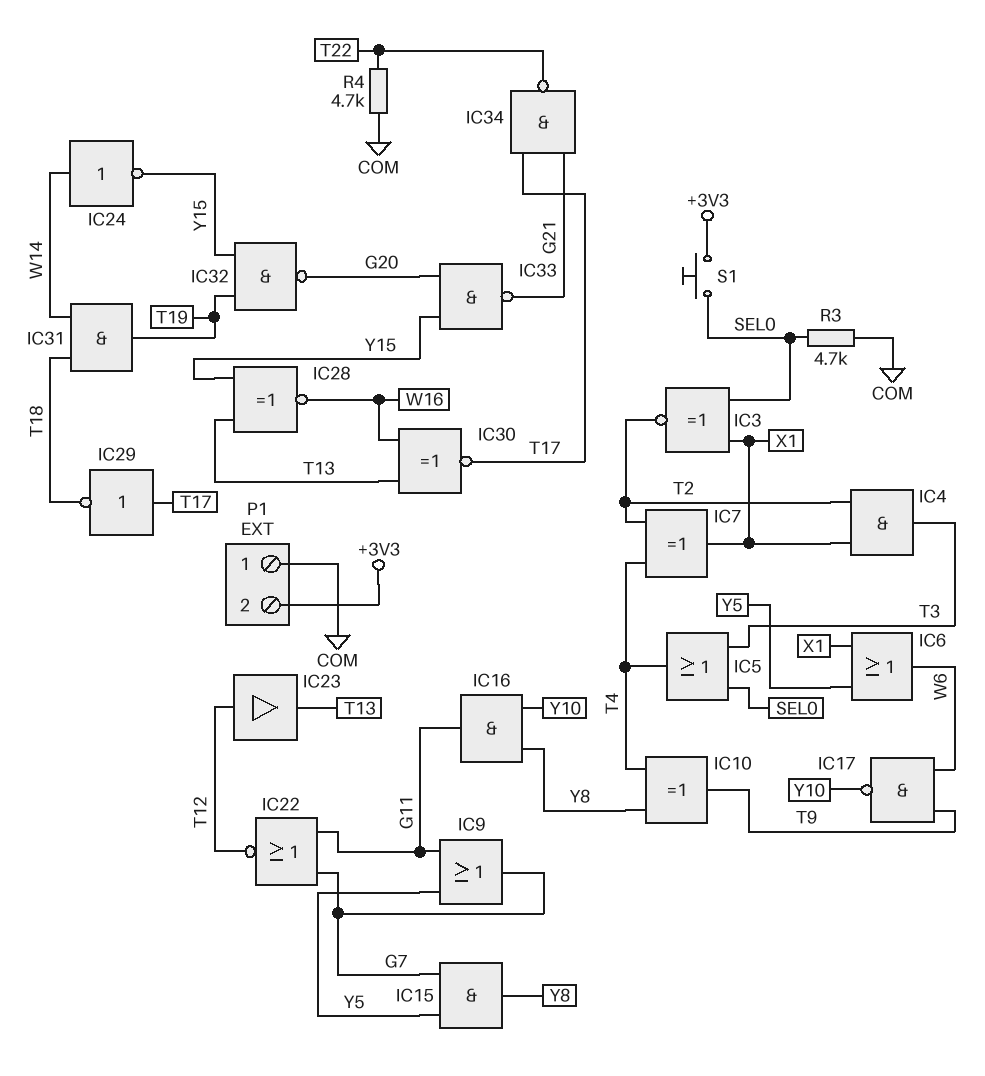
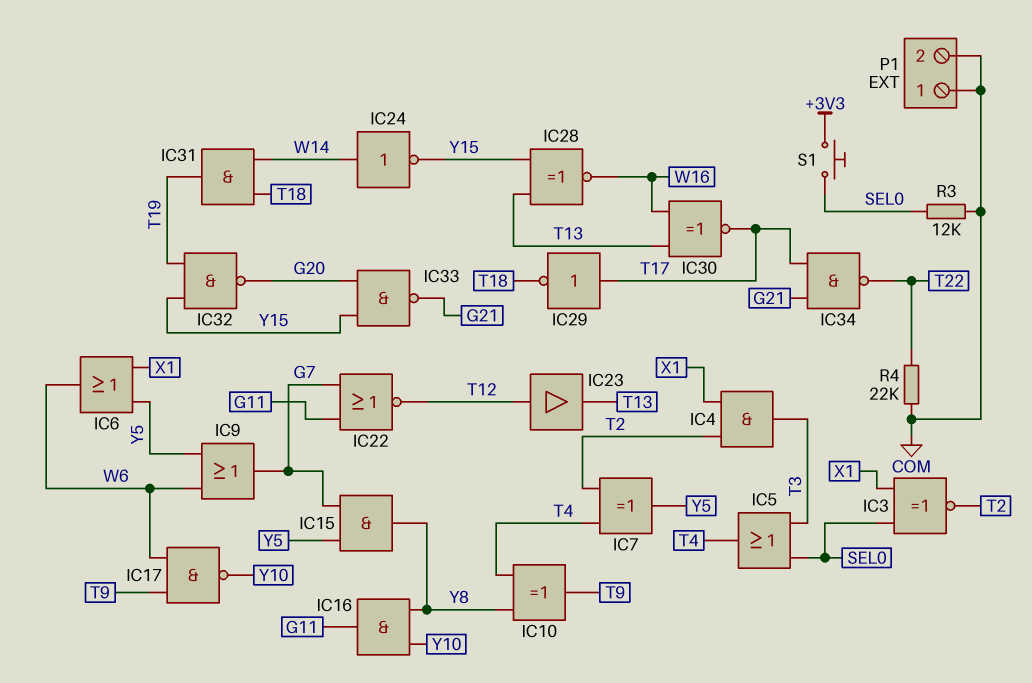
IC7: XOR (in T2, in T4, out X1) -> XOR (in T2, in T4, out Y5)
IC9: OR (in G11, in Y5, out G7) -> OR (in W6, in Y5, out G7)
P1 pin 2: +3V3 -> COM
R3: 4.7k (COM, SEL0) -> 12k (COM, SEL0)
R4: 4.7k (COM, T22) -> 22k (COM, T22)

